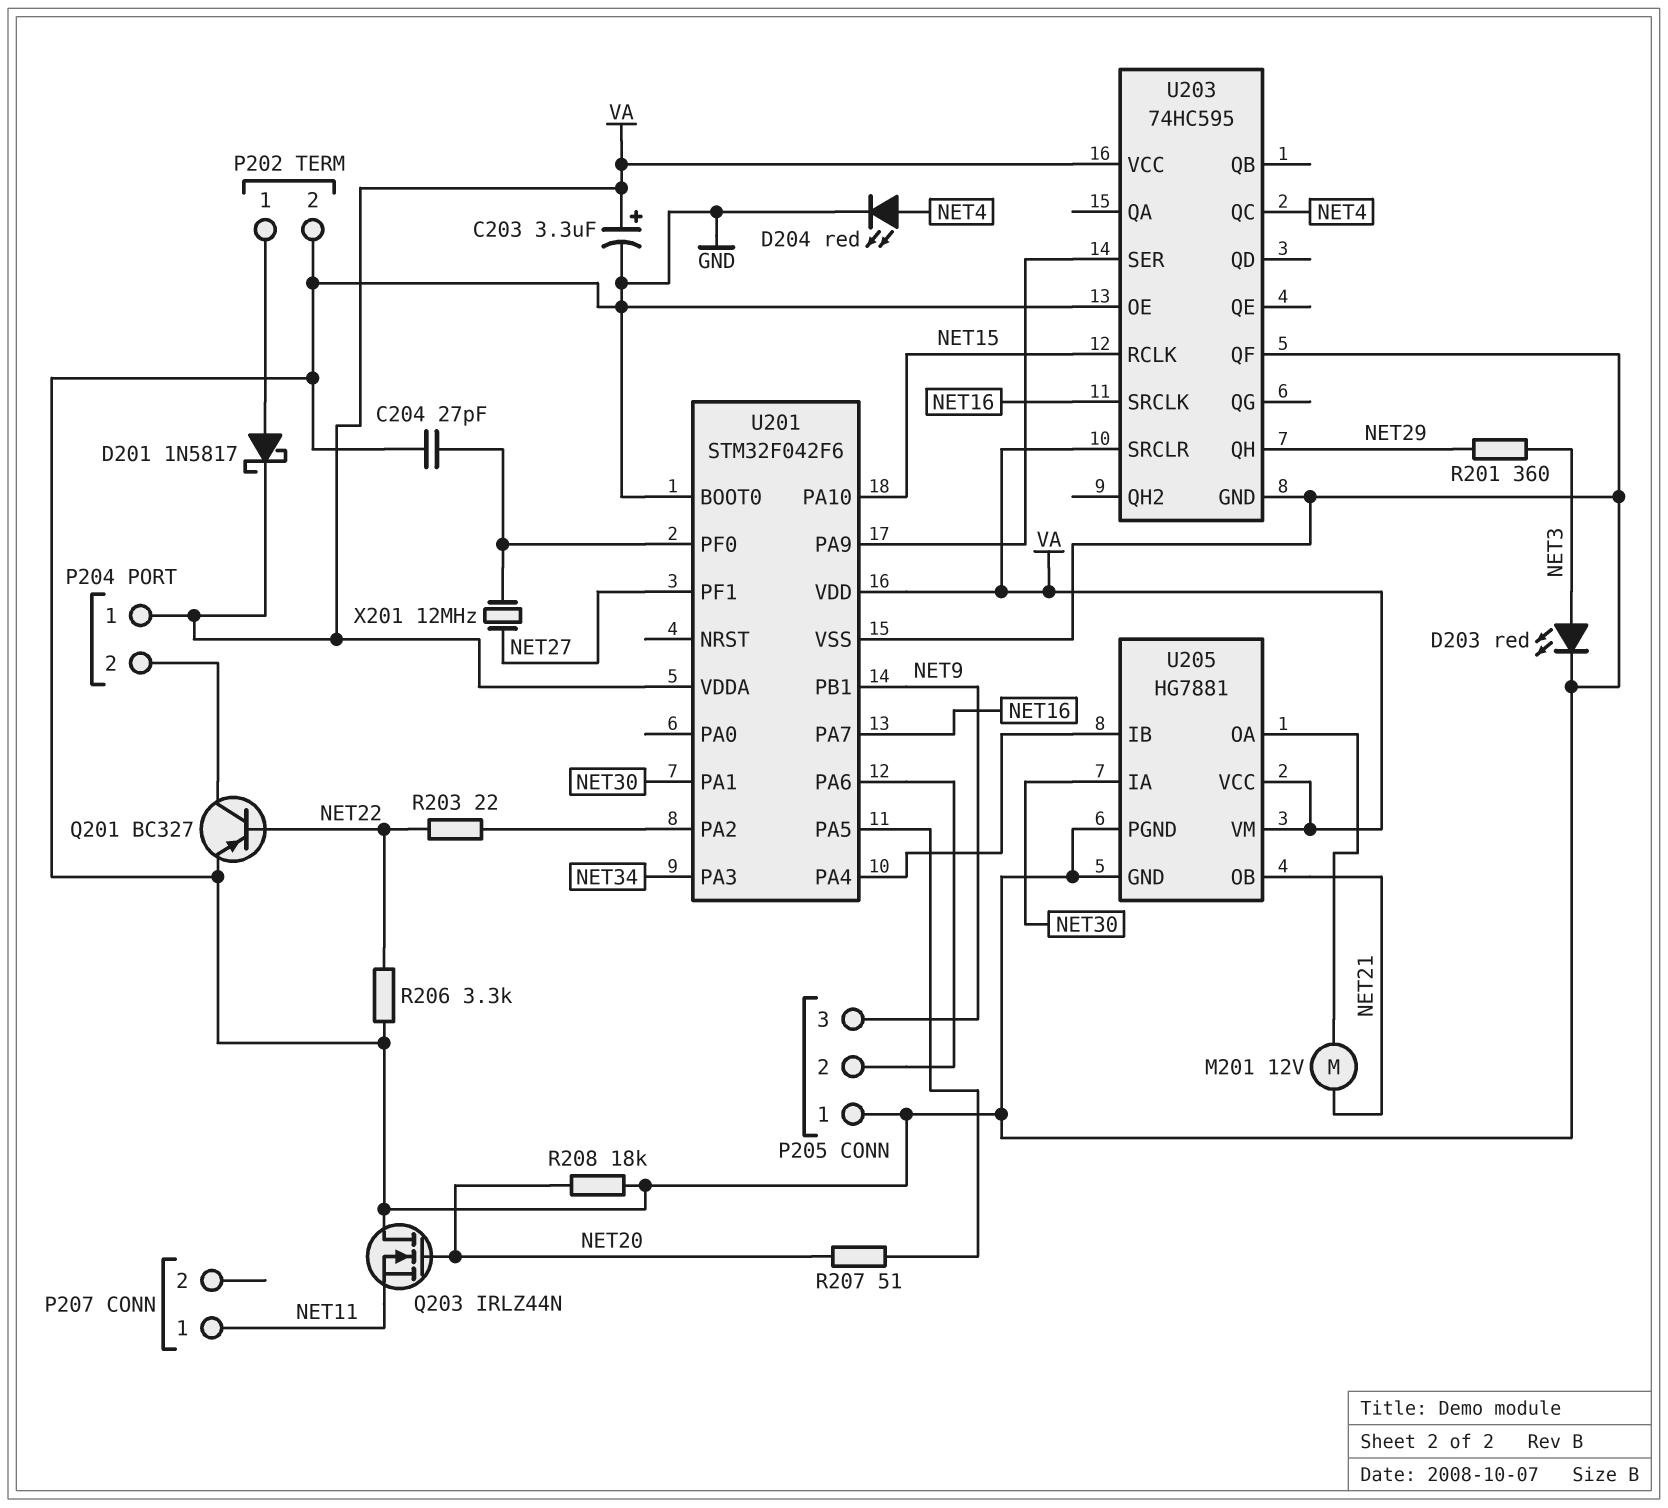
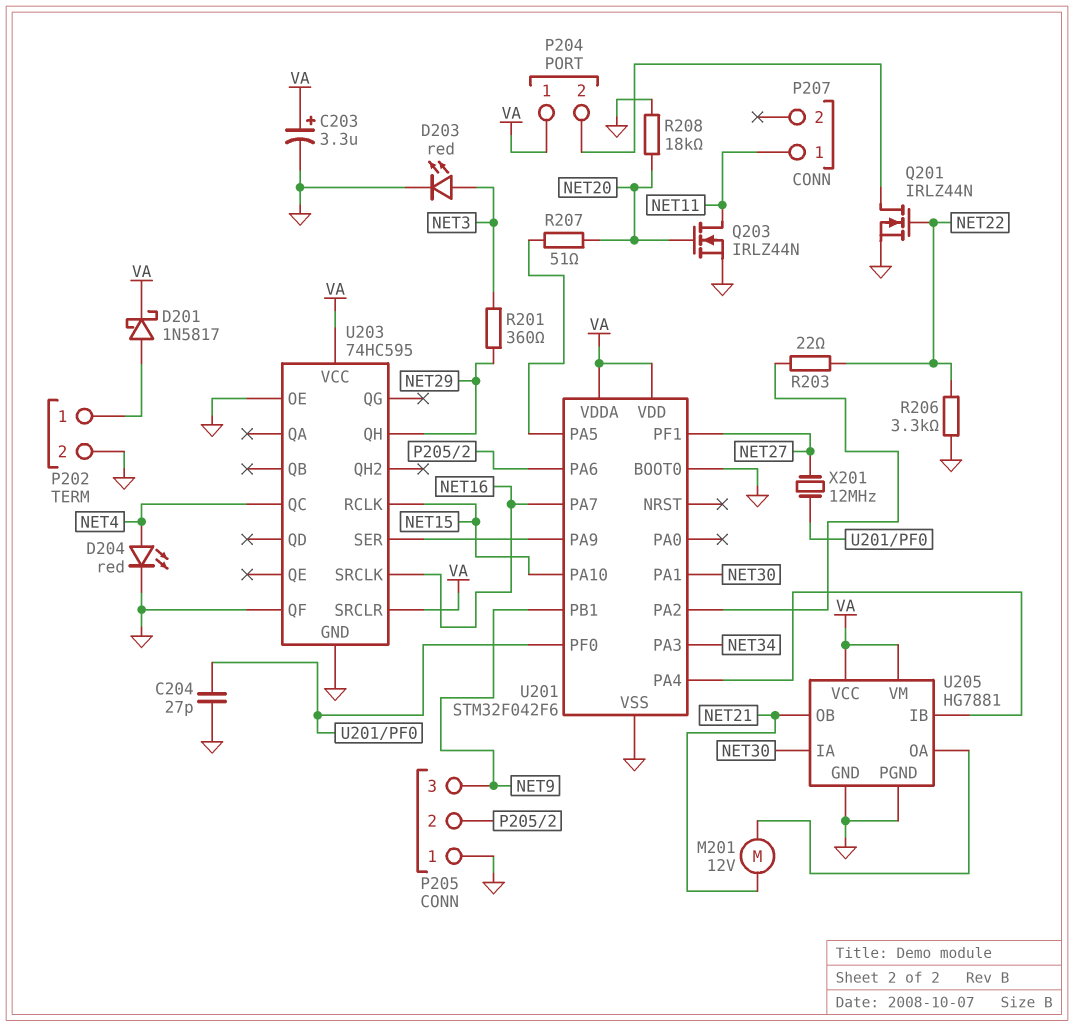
Q201: PNP BC327 (B NET22, C P204/2, E GND) -> NMOS IRLZ44N (G NET22, D P204/2, S GND)
Q203: NMOS IRLZ44N (G NET20, D GND, S NET11) -> NMOS IRLZ44N (G NET20, D NET11, S GND)

